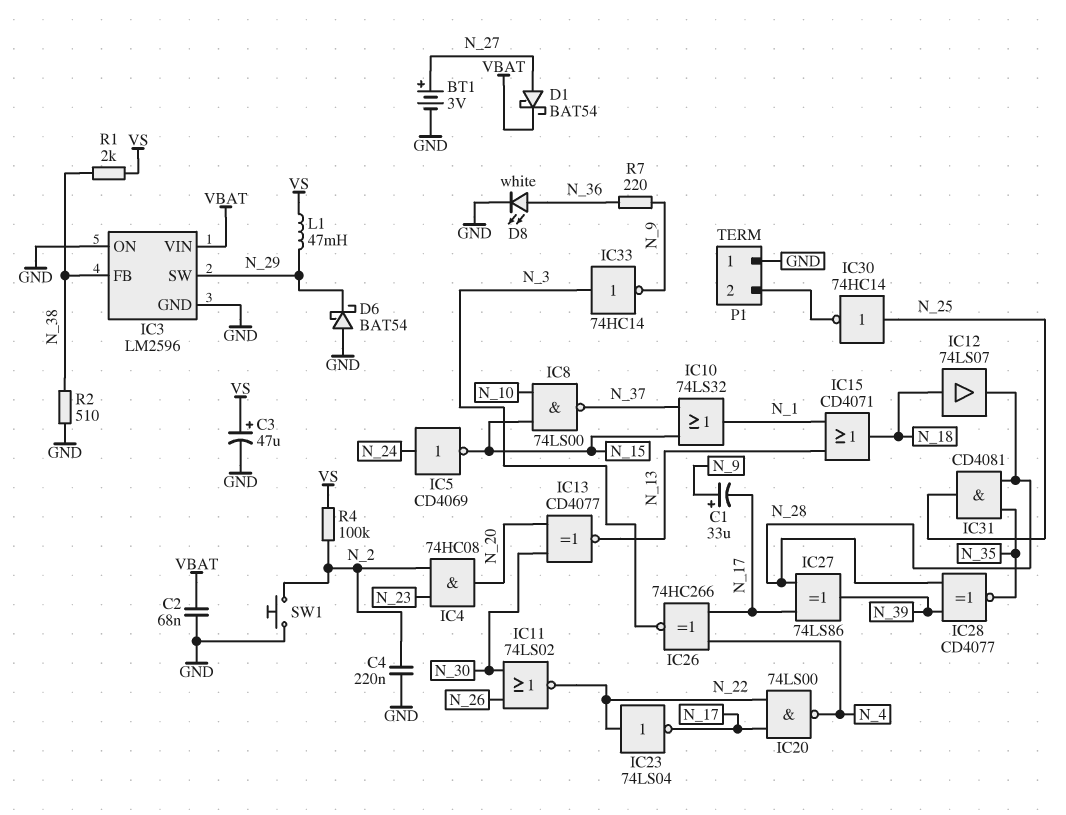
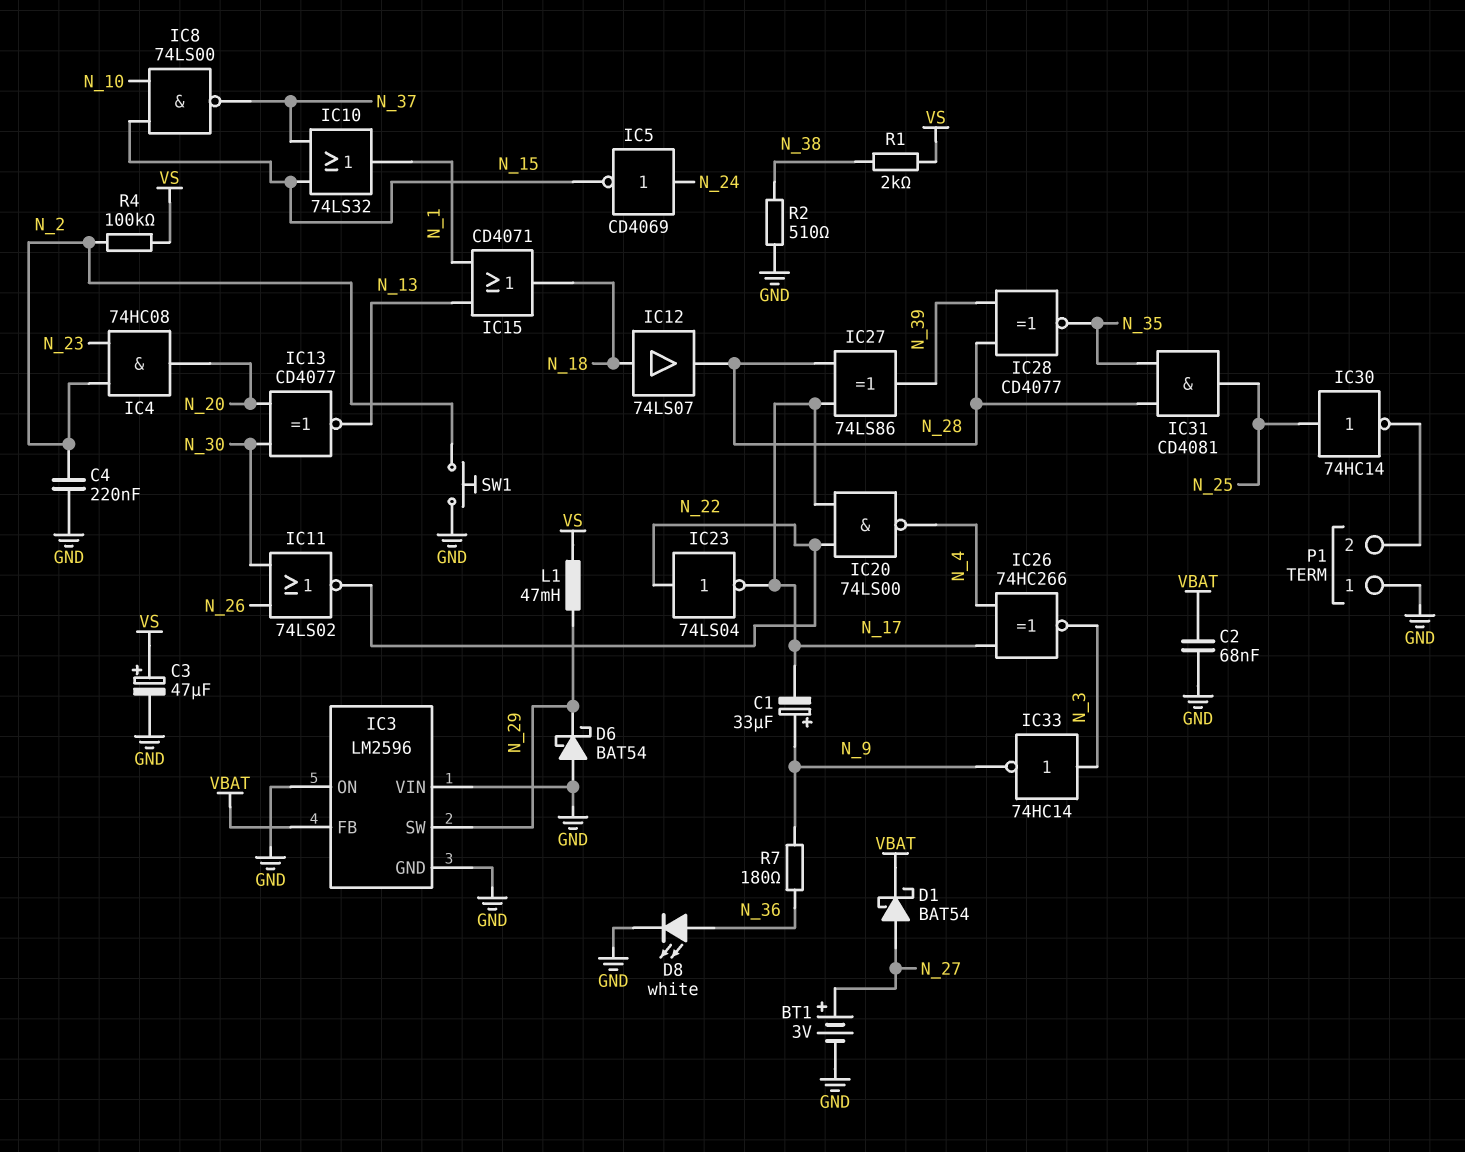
IC3 pin FB: N_38 -> VBAT
IC3 pin VIN: VBAT -> GND
R7: 220 (N_9, N_36) -> 180 (N_9, N_36)

